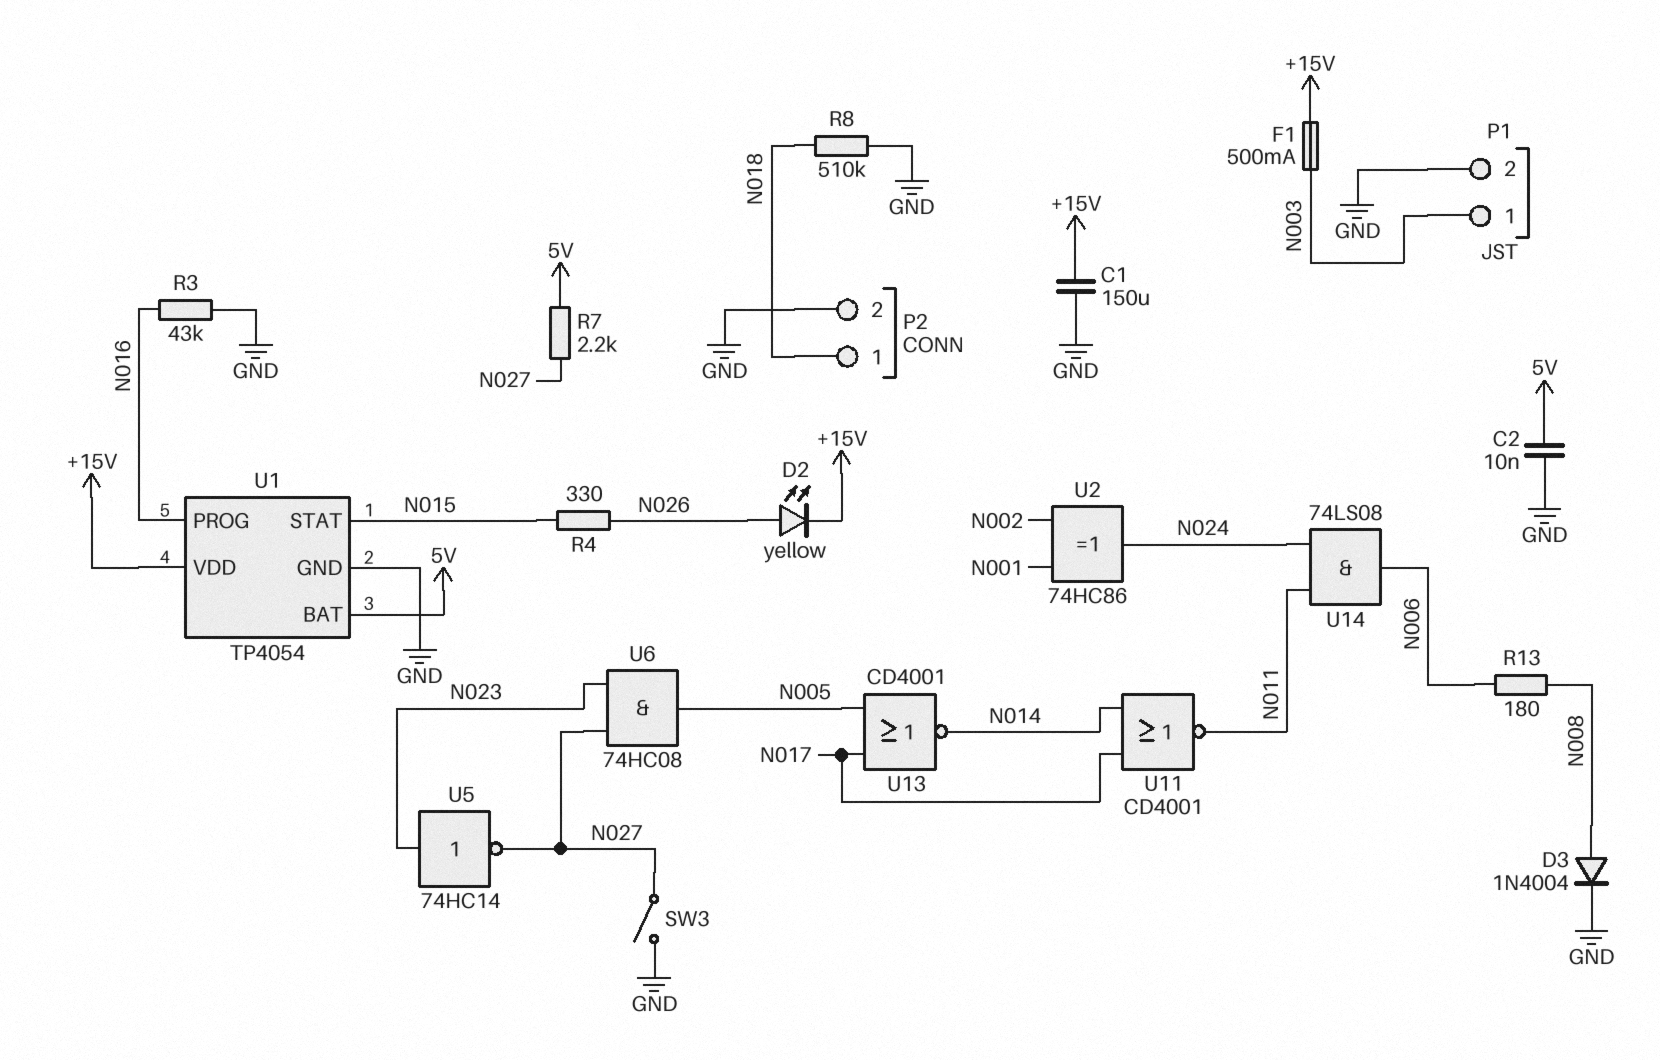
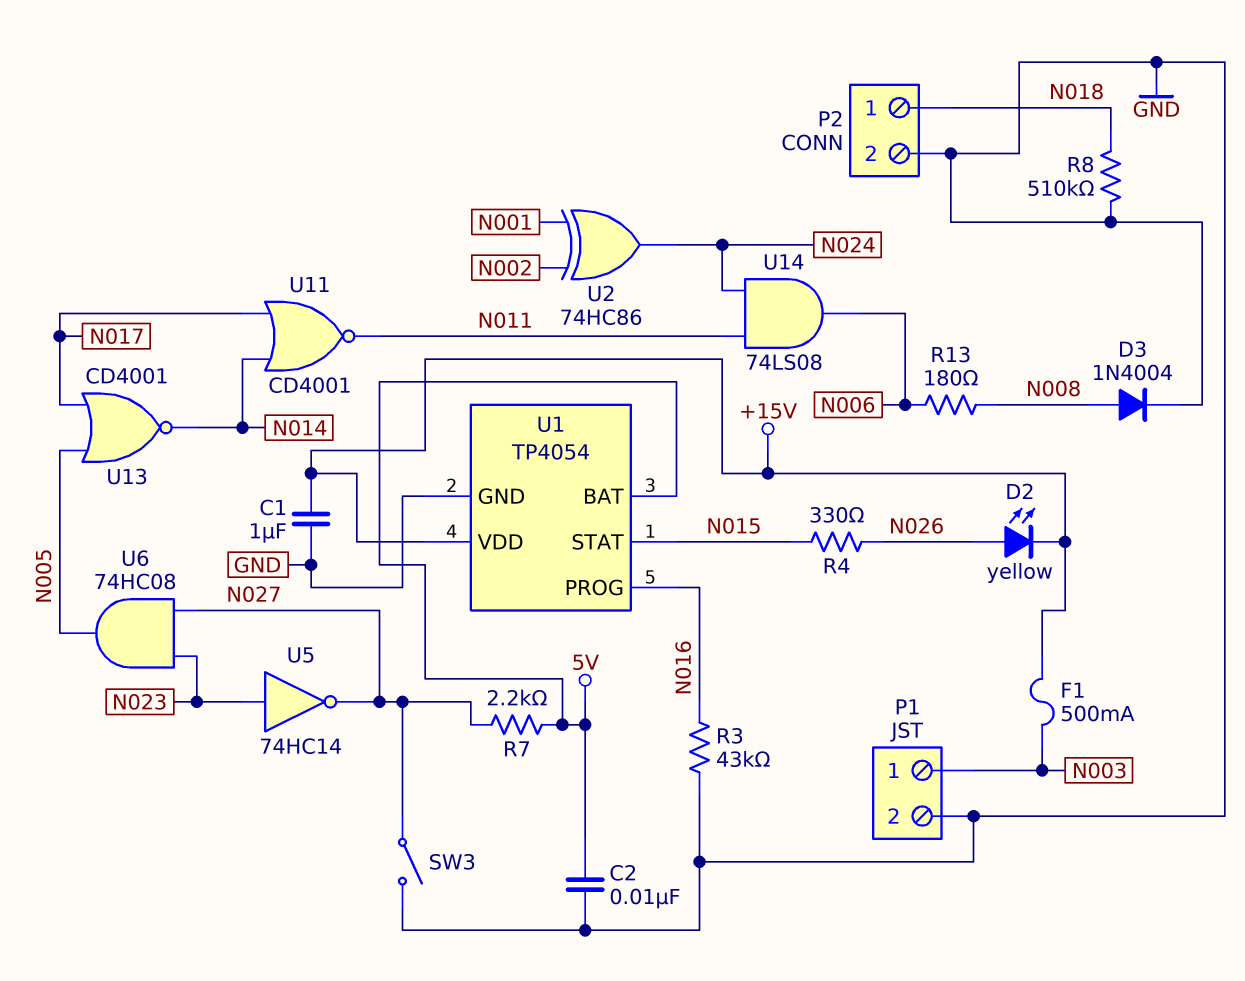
C1: 150uF (+15V, GND) -> 1uF (+15V, GND)

